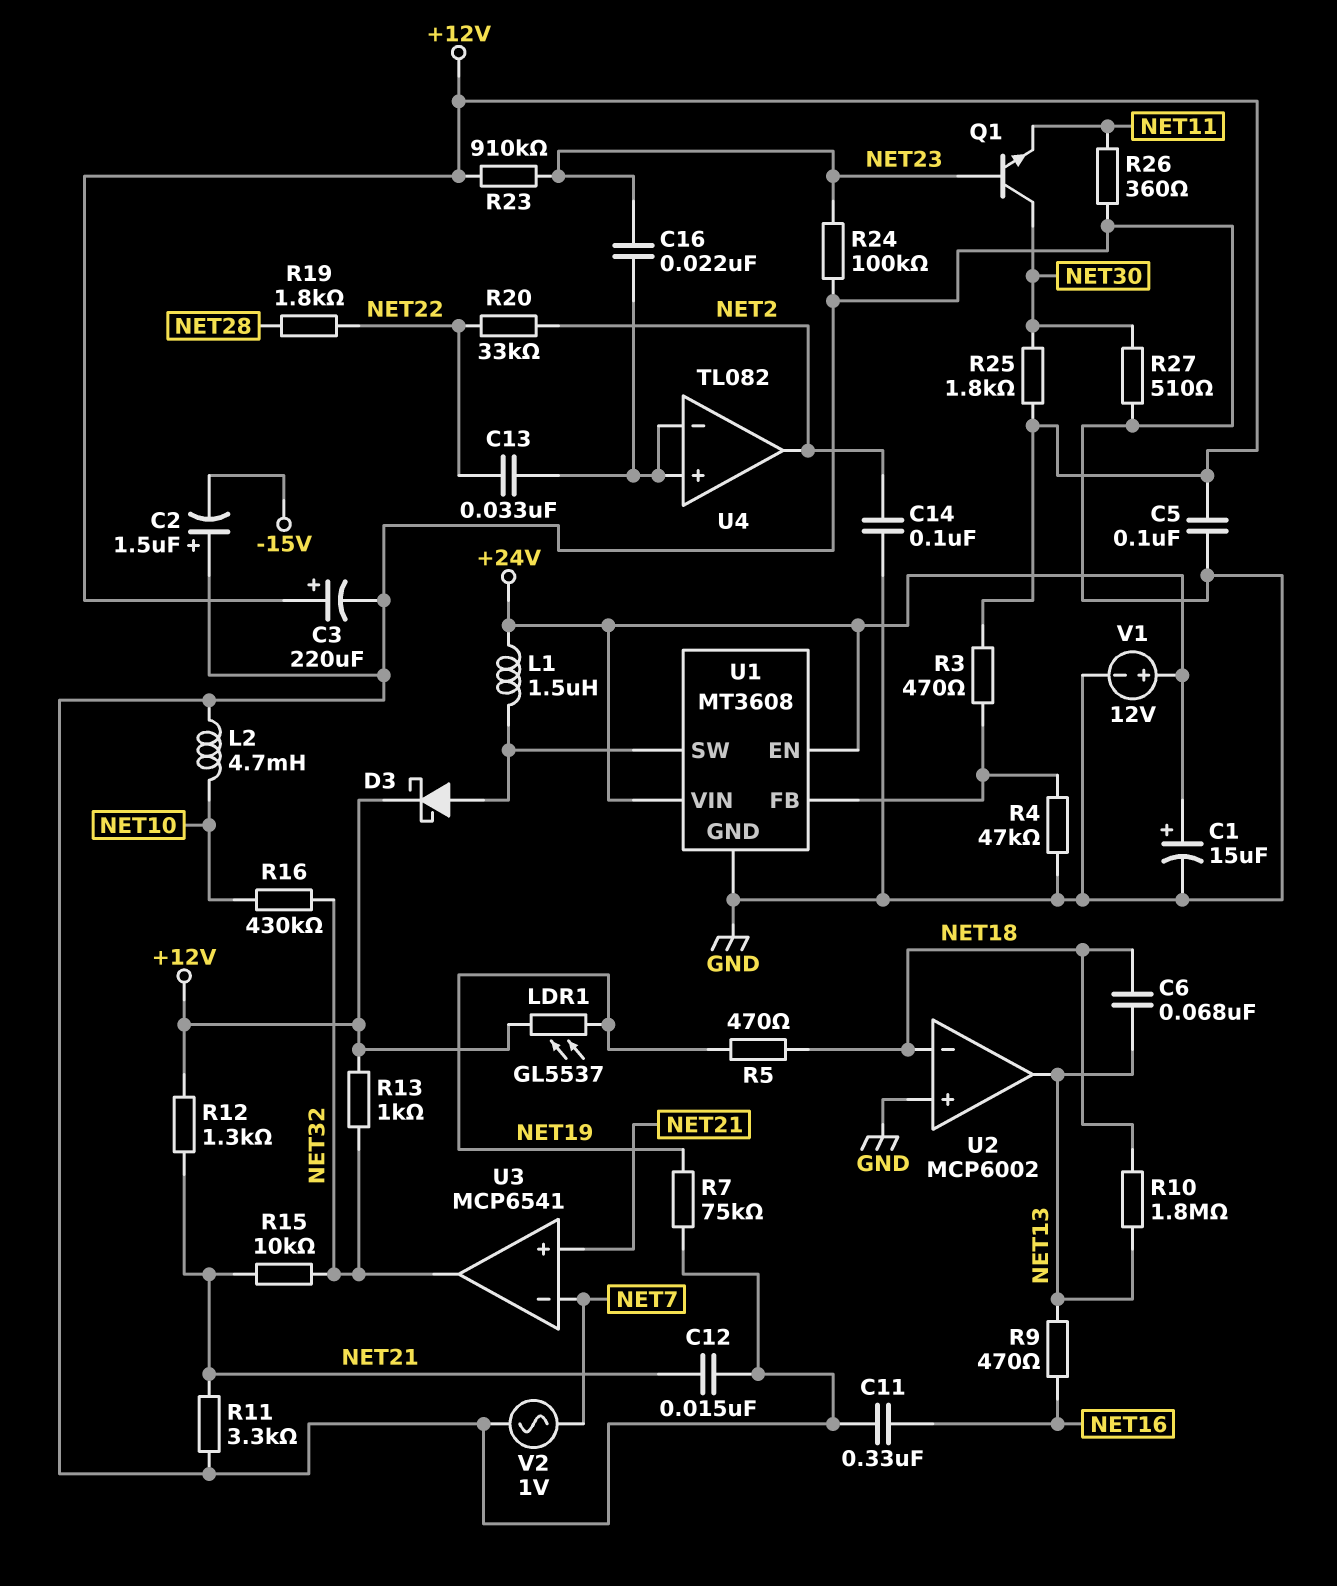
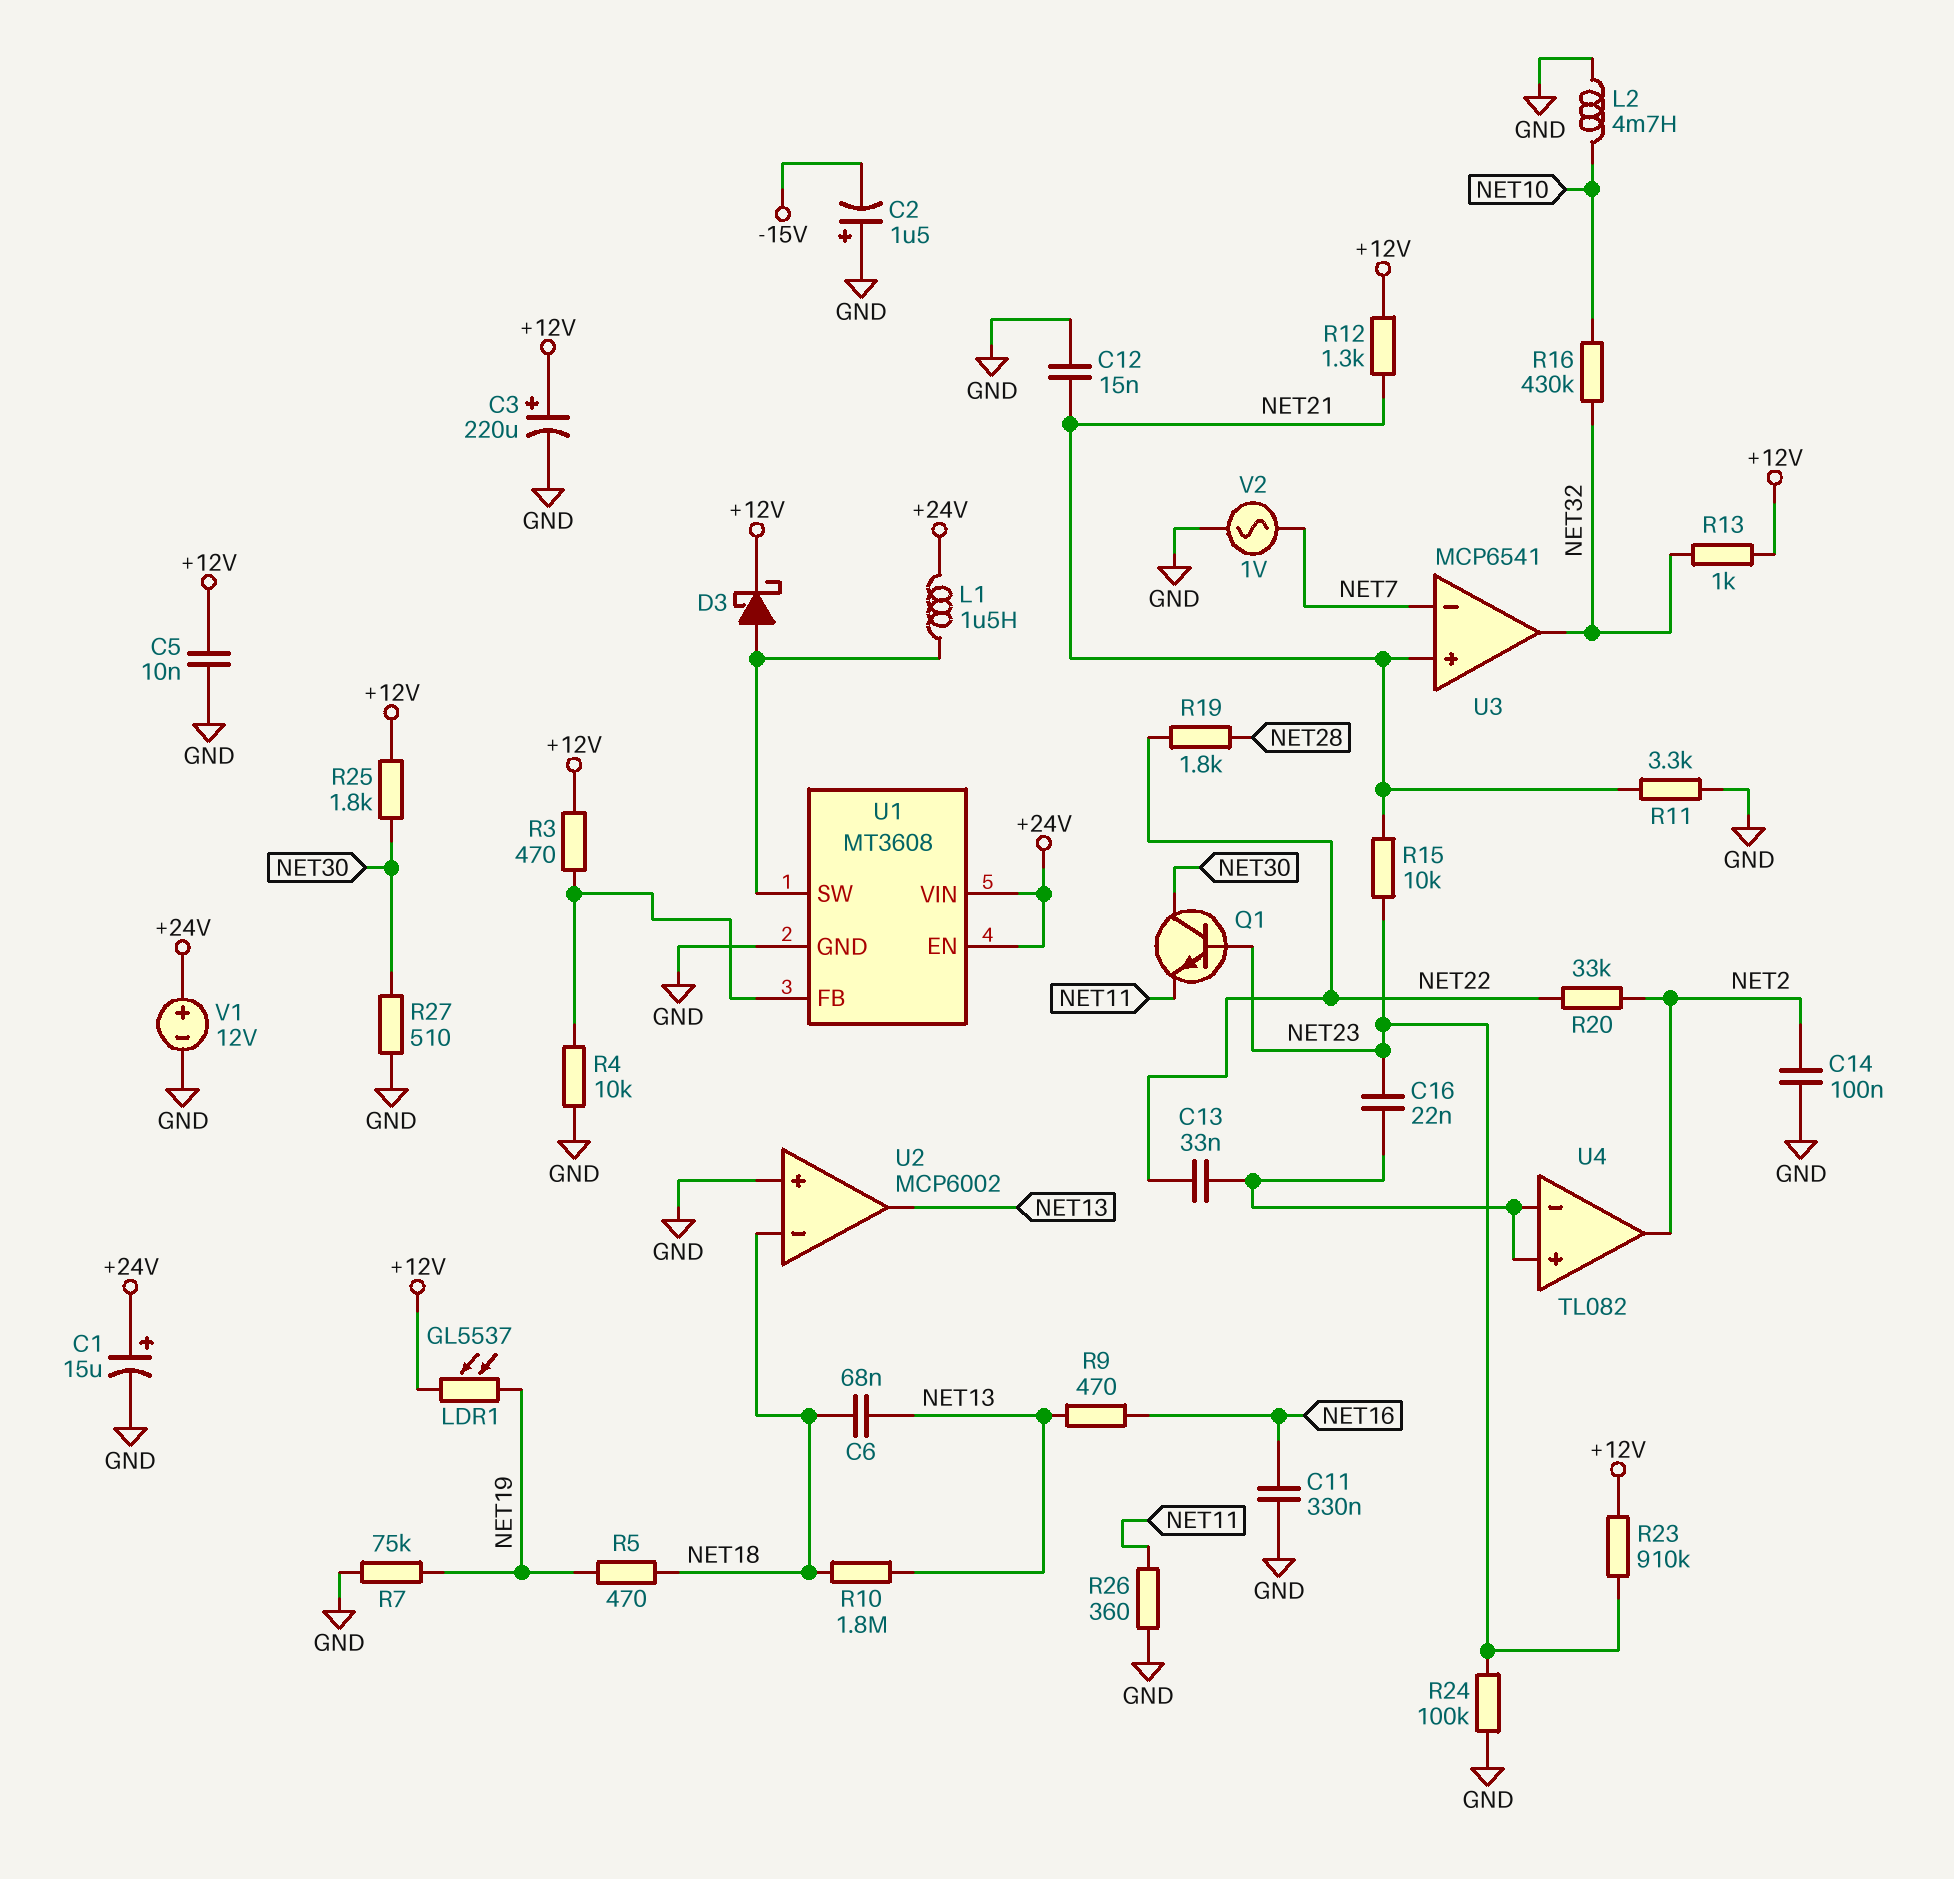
C5: 100nF (+12V, GND) -> 10nF (+12V, GND)
R4: 47k (GND, U1/FB) -> 10k (GND, U1/FB)
R15: 10k (NET21, NET32) -> 10k (NET21, NET23)

